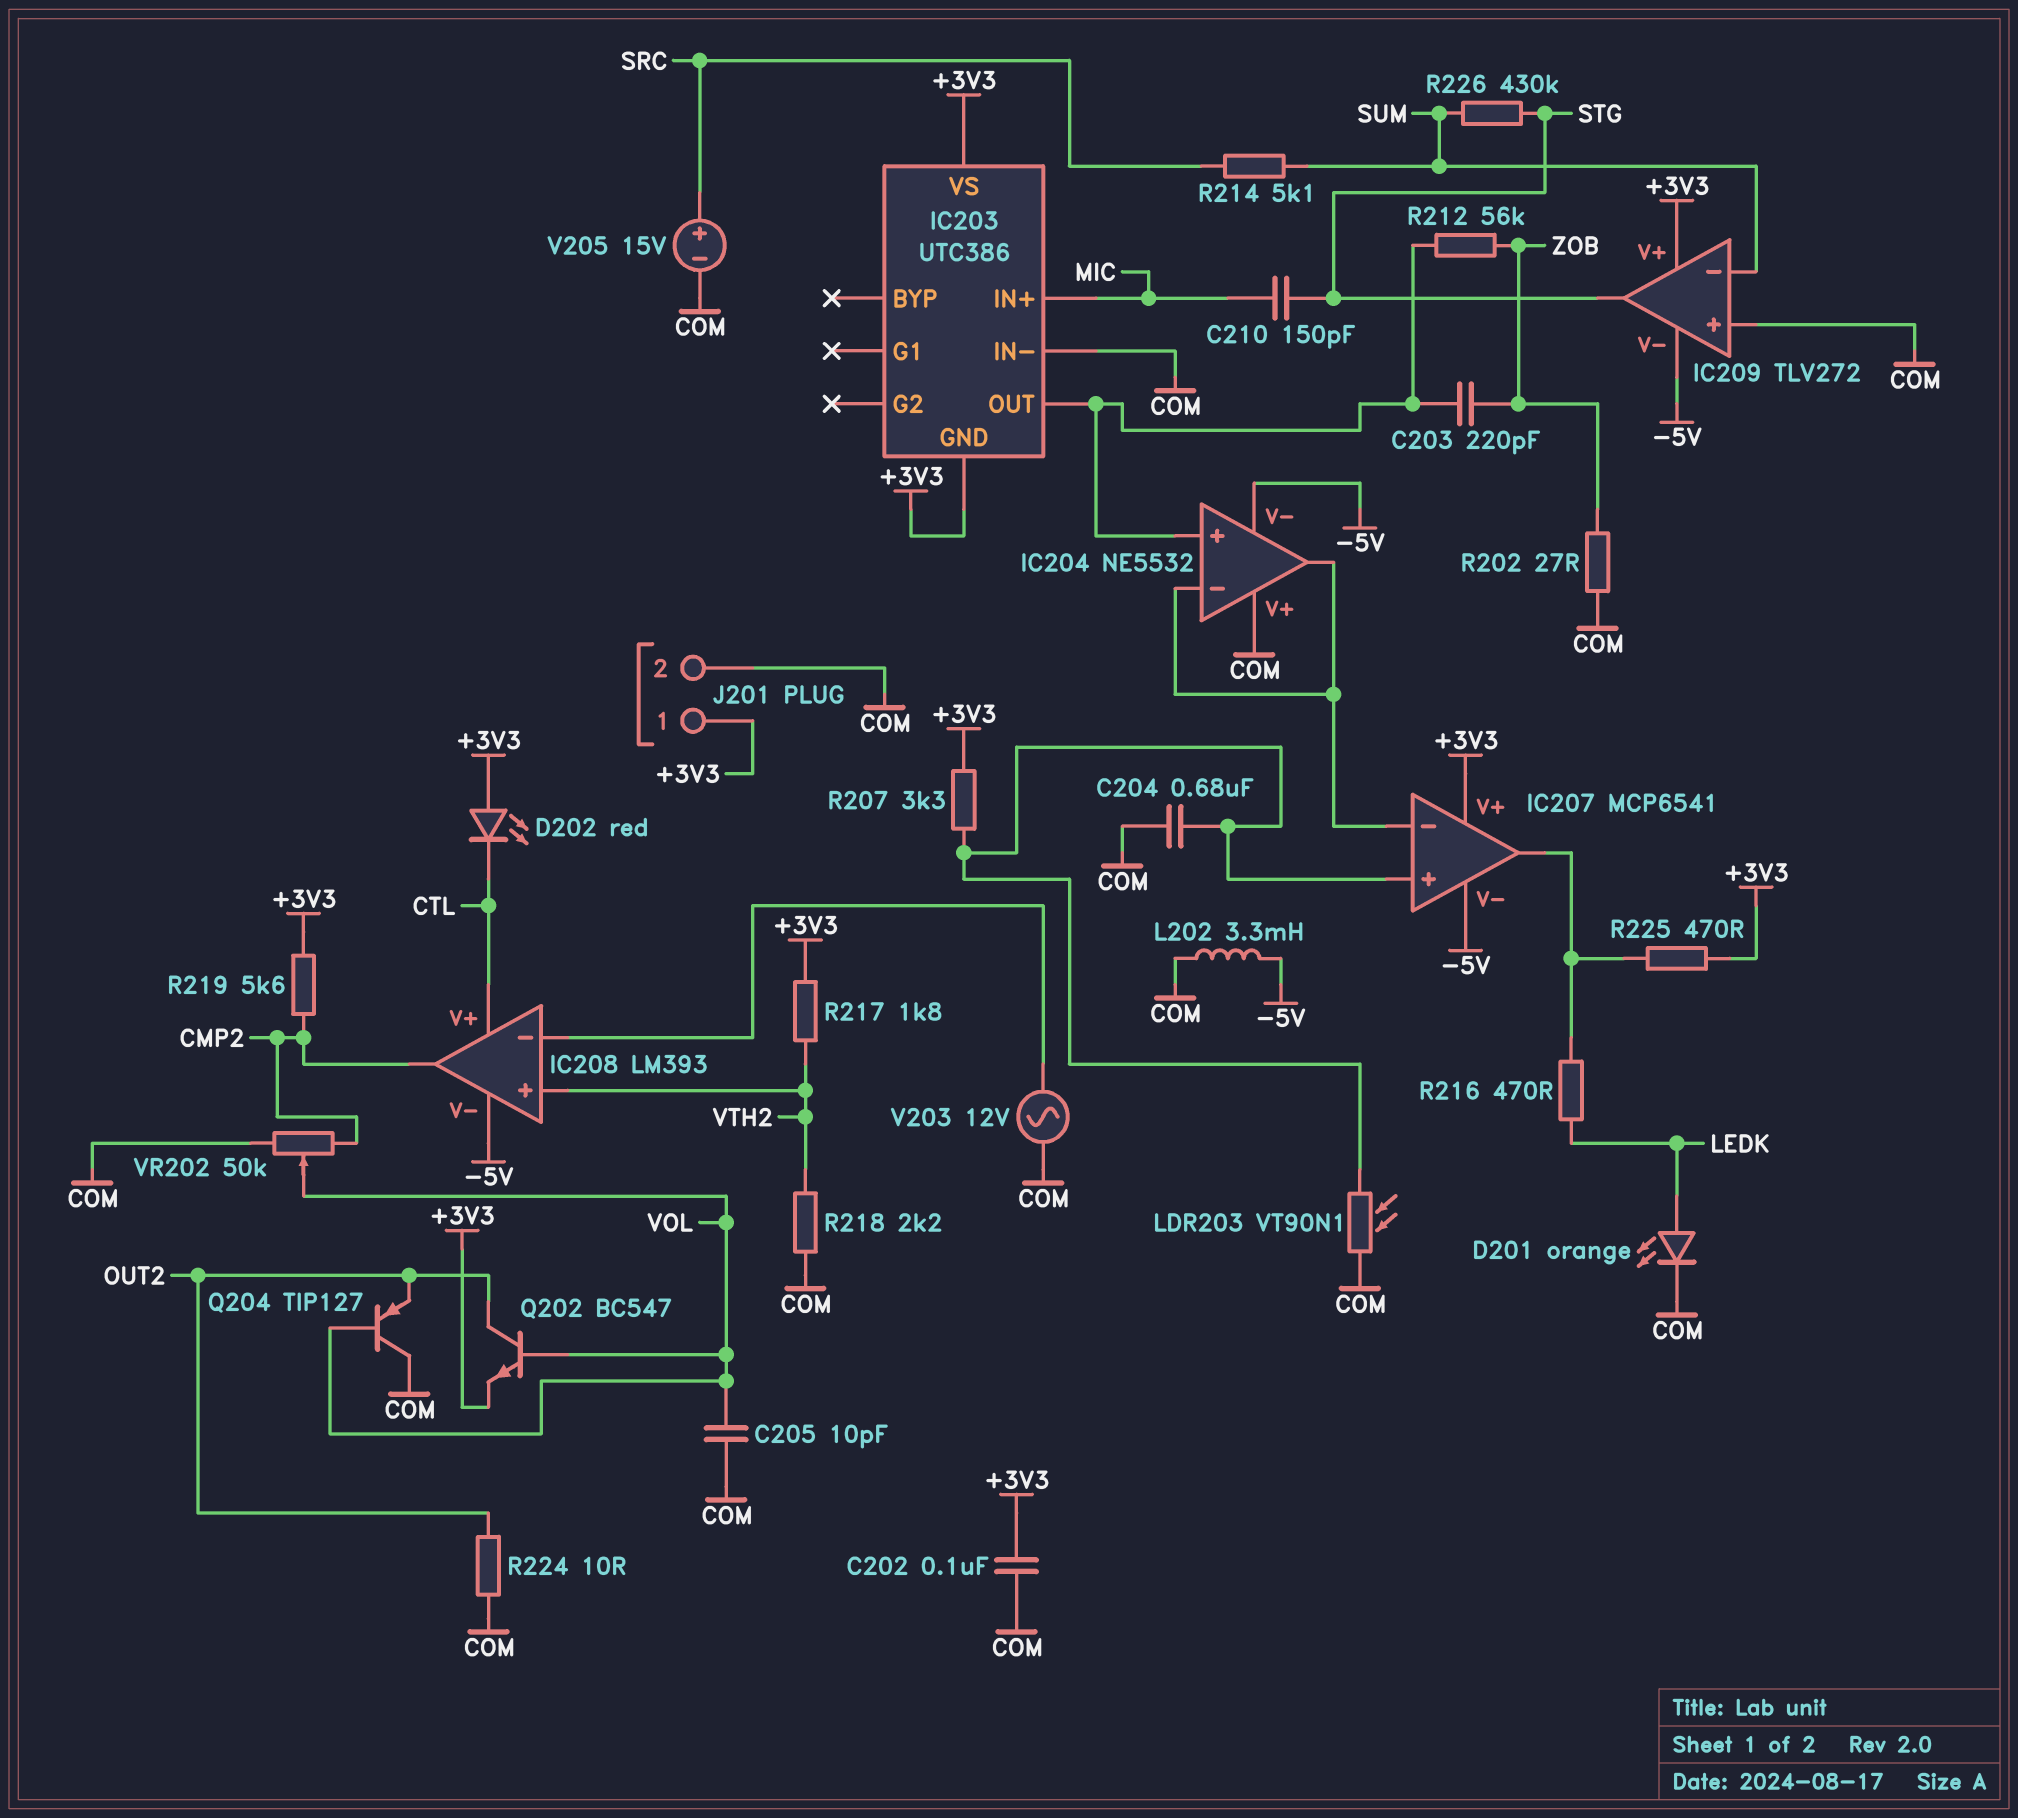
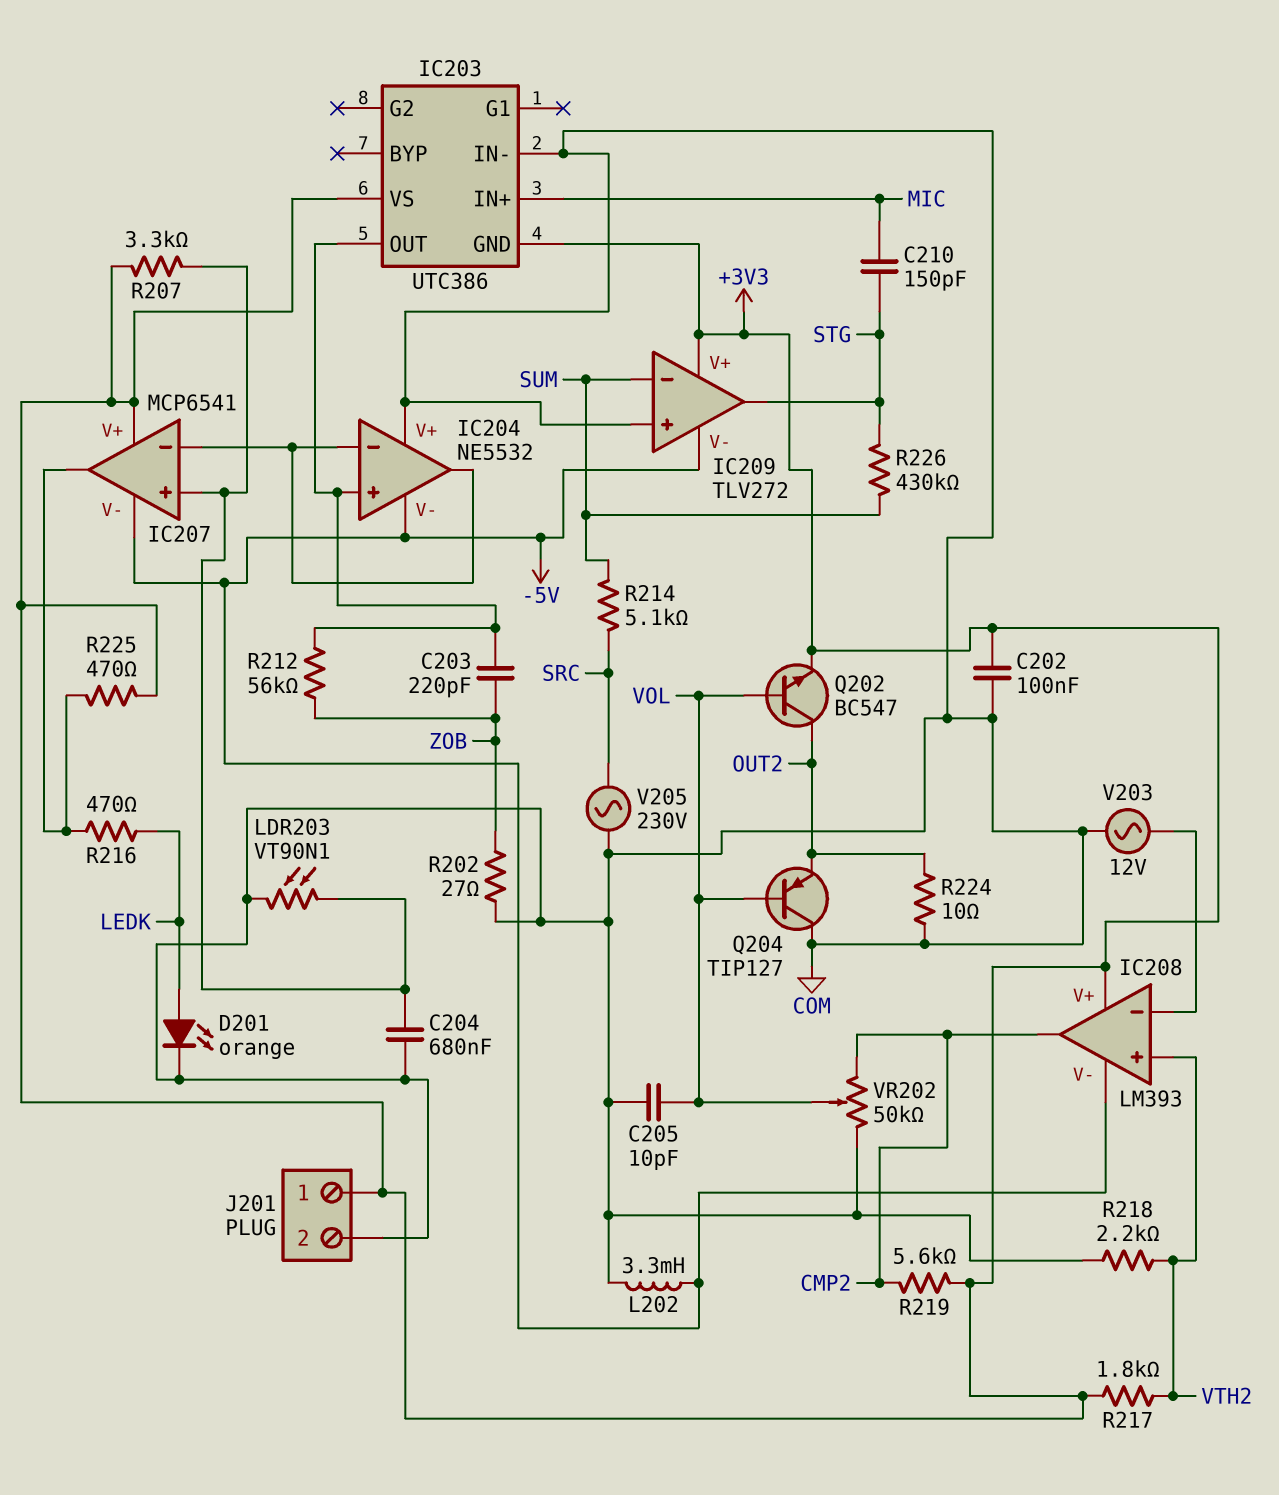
D202: LED red (A +3V3, K CTL) -> none
IC208 pin V+: CTL -> +3V3
V205: 15V (plus SRC, minus COM) -> AC 230V (COM, SRC)

